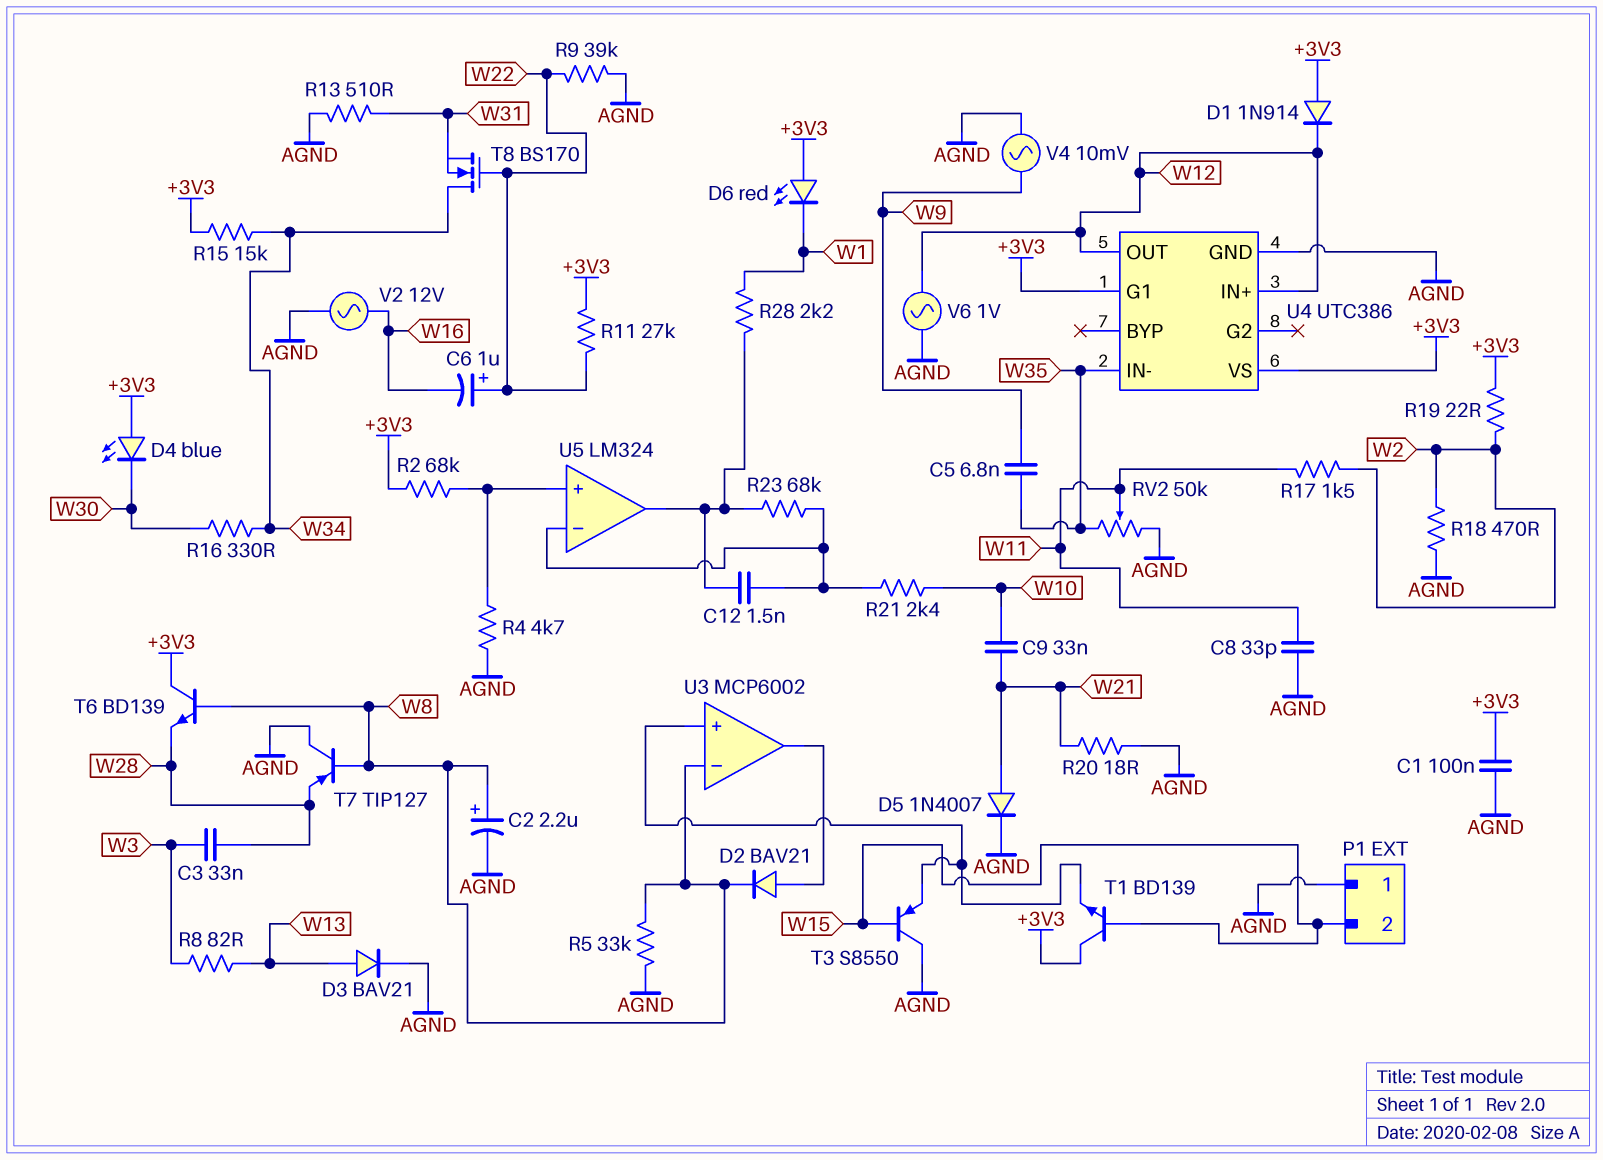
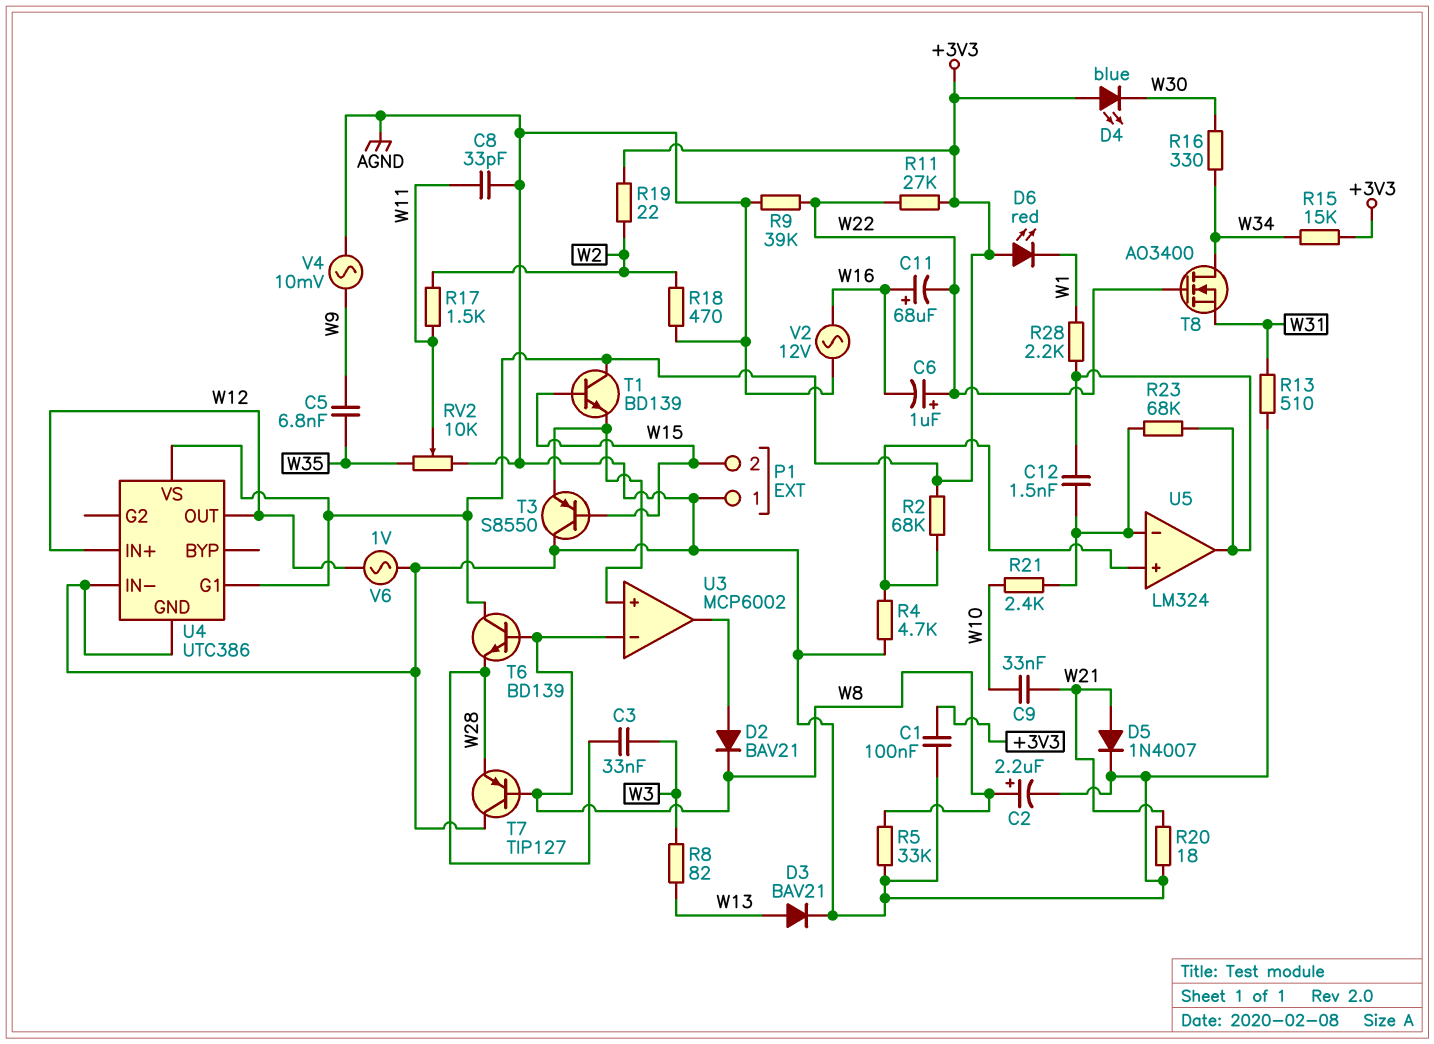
C11: none -> 68uF (plus W16, minus W22)
D1: diode 1N914 (A +3V3, K W12) -> none
RV2: 50k (AGND, W35, wiper W11) -> 10k (AGND, W35, wiper W11)
T8: NMOS BS170 (G W22, D W34, S W31) -> NMOS AO3400 (G W22, D W34, S W31)
U4 pin IN-: W35 -> AGND

